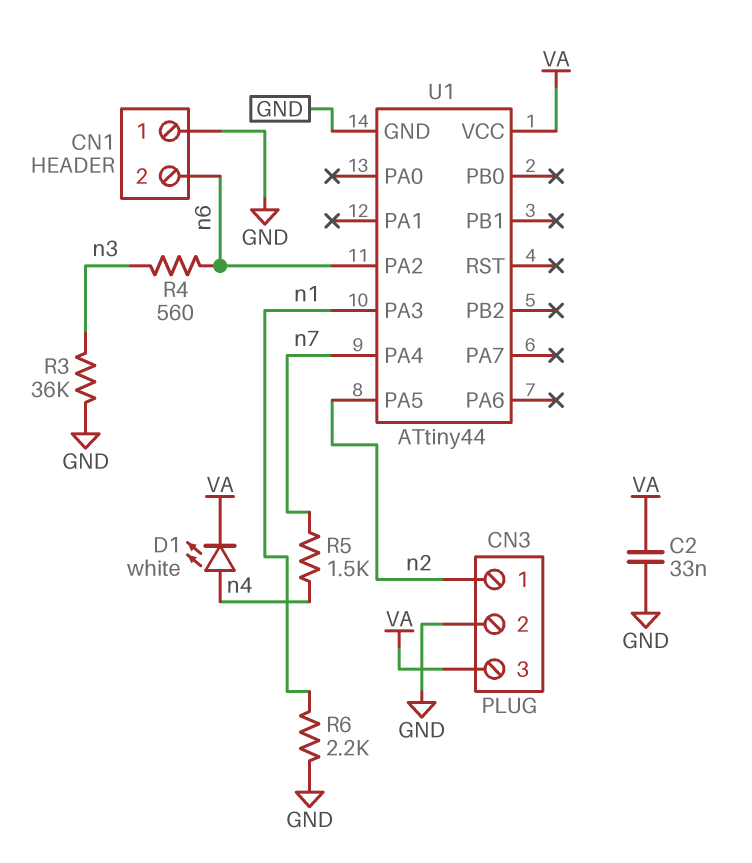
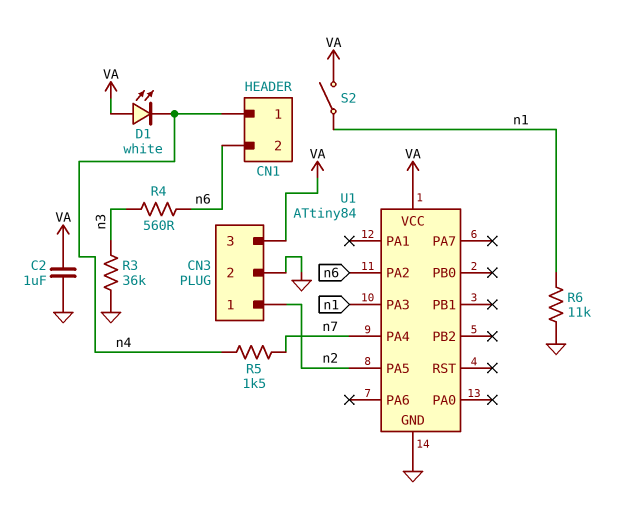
C2: 33nF (GND, VA) -> 1uF (GND, VA)
CN1 pin 1: GND -> n4
D1: LED white (A n4, K VA) -> LED white (A VA, K n4)
R6: 2.2k (GND, n1) -> 11k (GND, n1)
S2: none -> switch (VA, n1)
U1: ATtiny44 -> ATtiny84

